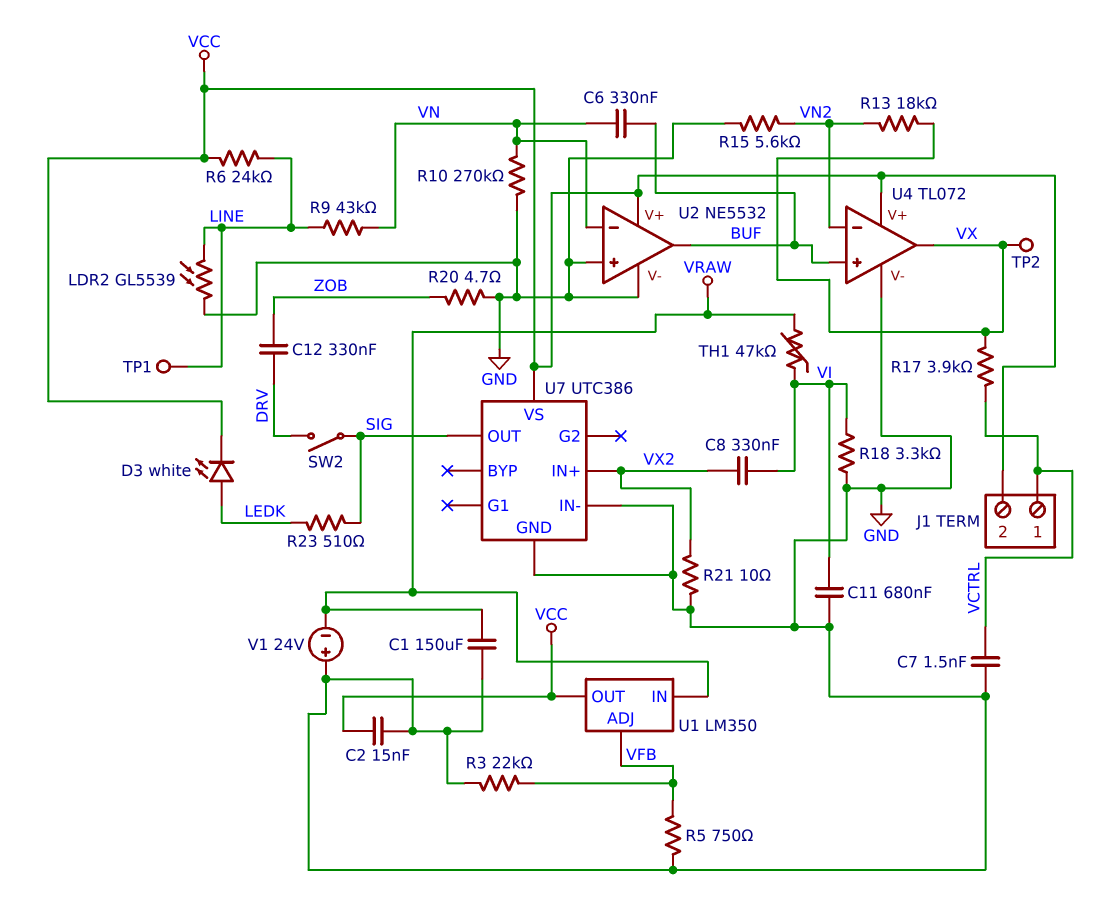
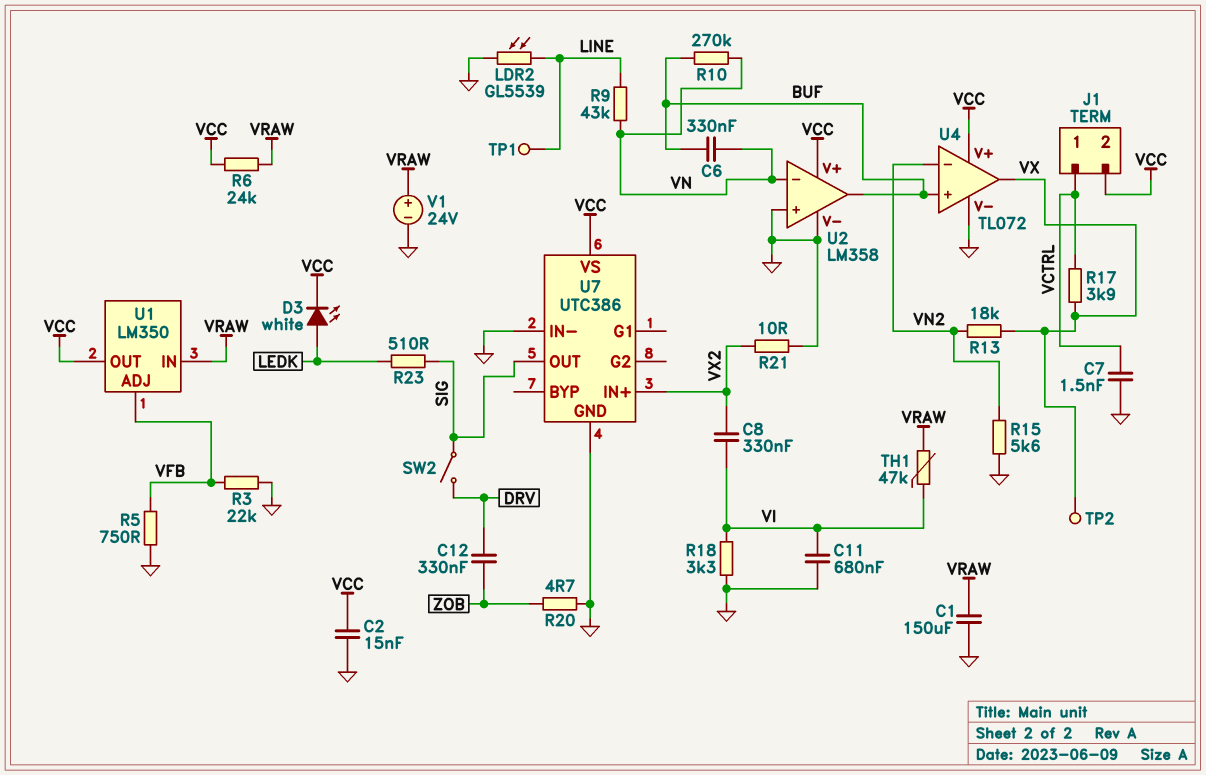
R6: 24k (LINE, VCC) -> 24k (VCC, VRAW)
R10: 270k (GND, VN) -> 270k (BUF, VN)
U2: NE5532 -> LM358
V1: 24V (plus GND, minus VRAW) -> 24V (plus VRAW, minus GND)

